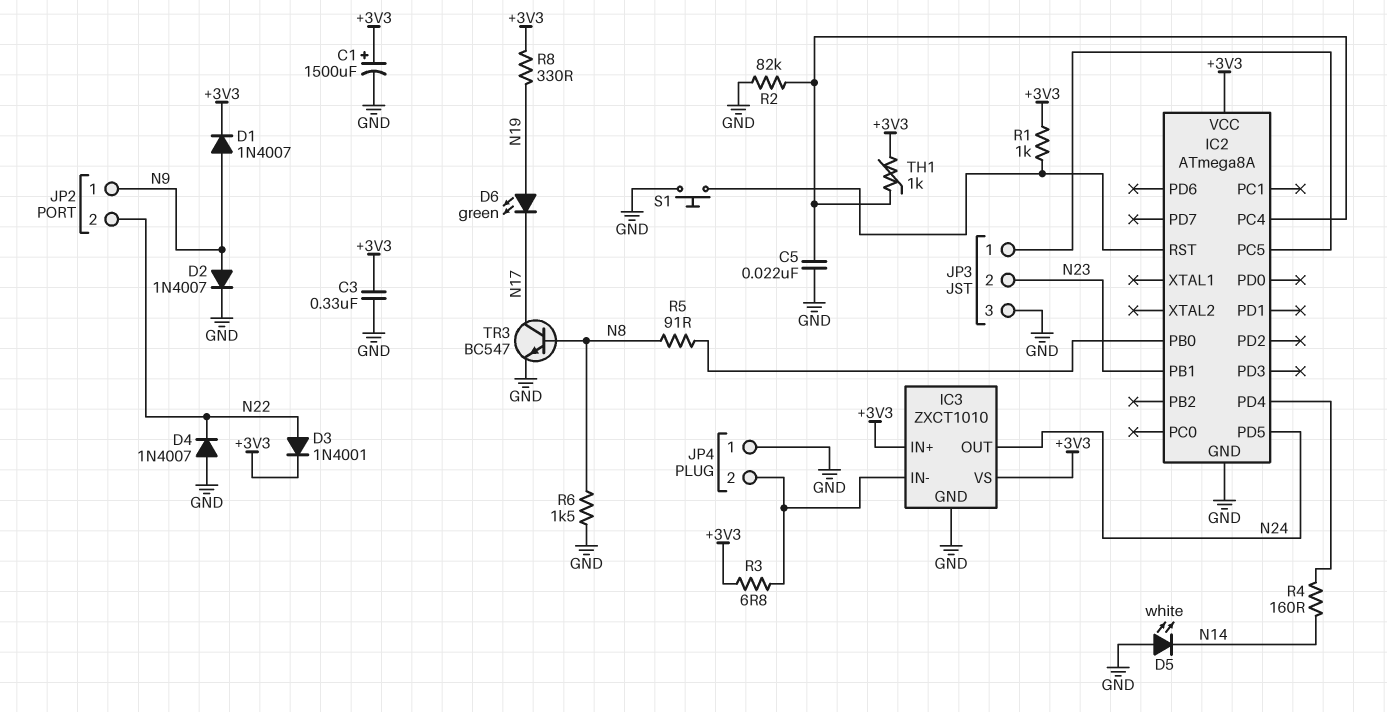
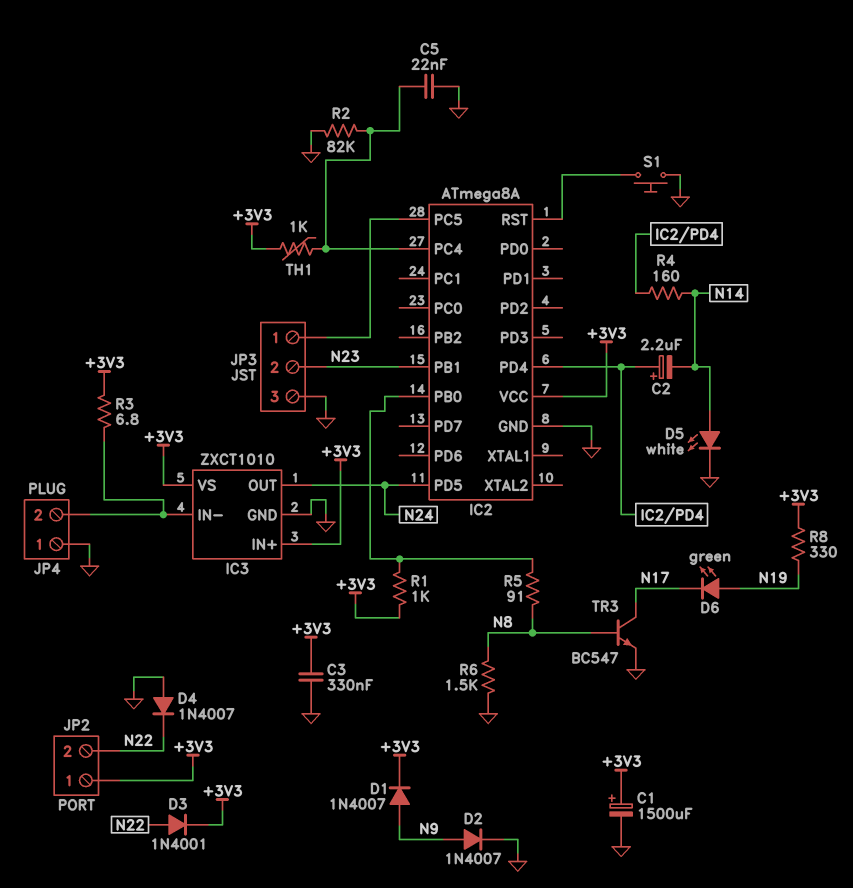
C2: none -> 2.2uF (plus IC2/PD4, minus N14)
D5: LED white (A GND, K N14) -> LED white (A N14, K GND)
JP2 pin 1: N9 -> +3V3
R1: 1k (+3V3, IC2/RST) -> 1k (+3V3, IC2/PB0)

